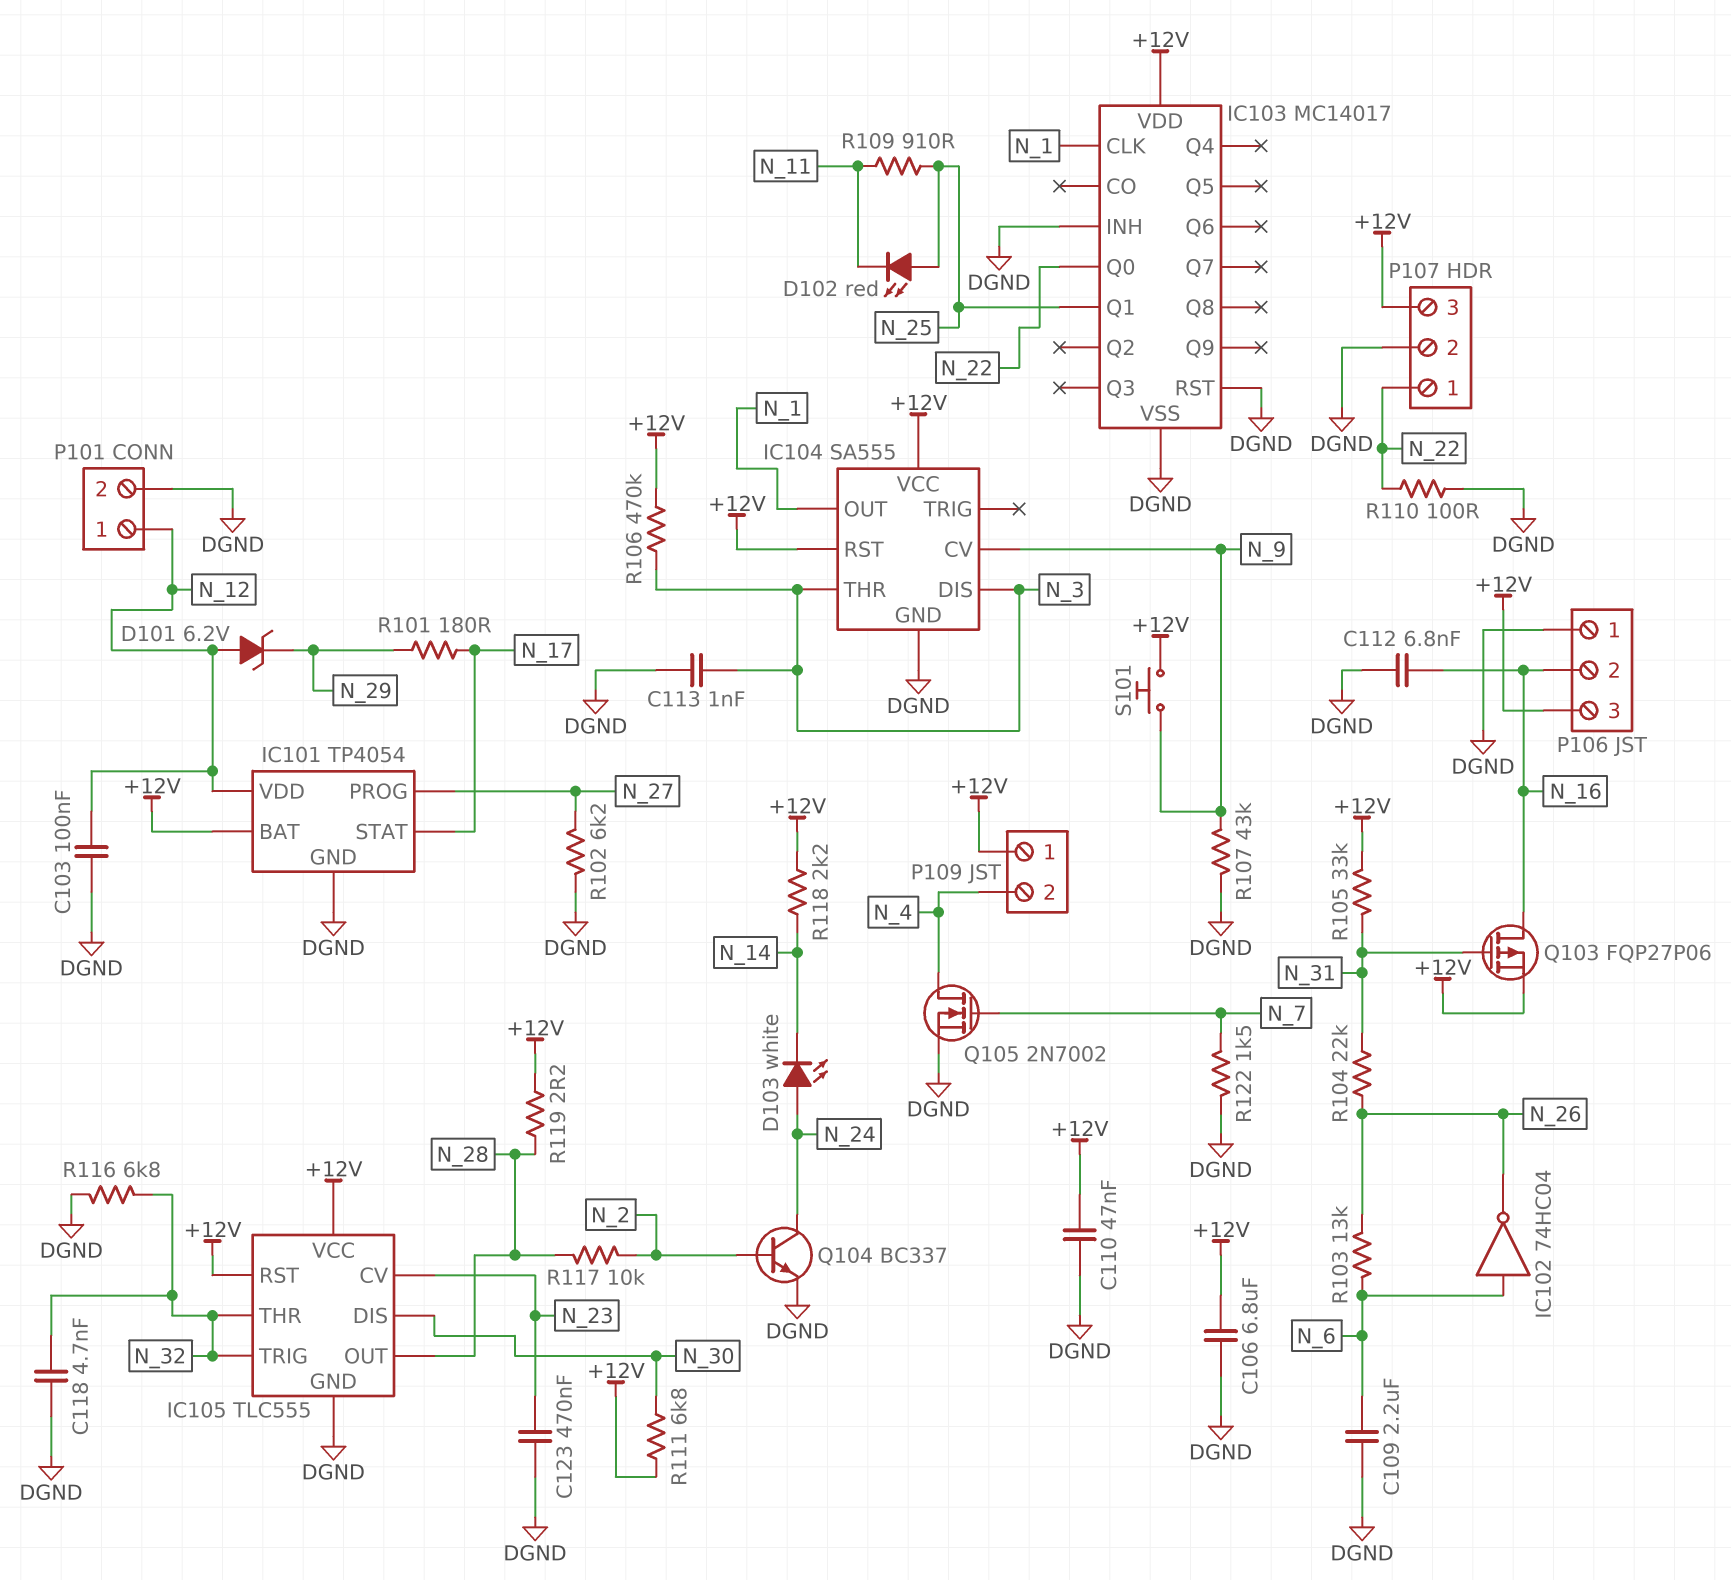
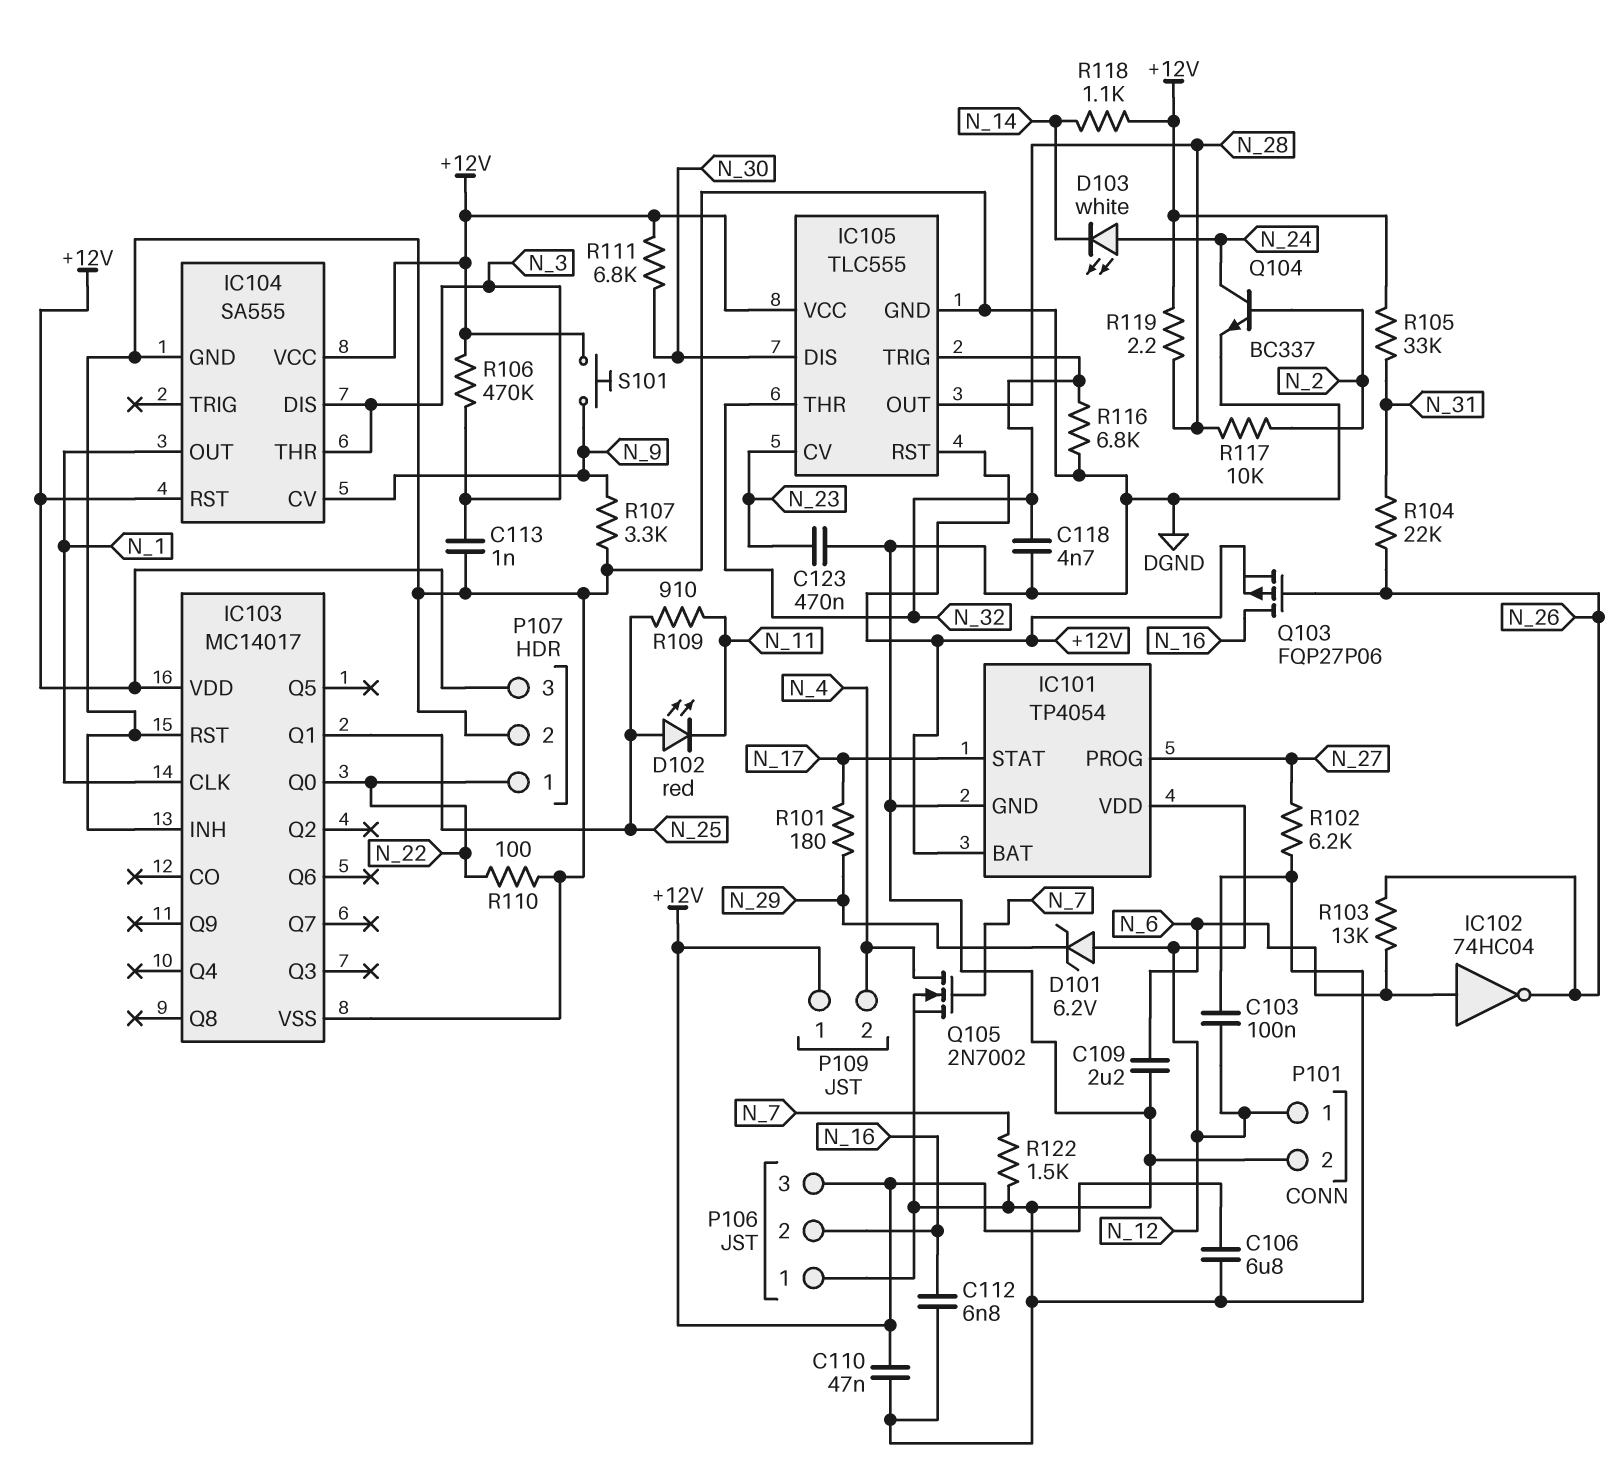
Q103: PMOS FQP27P06 (G N_31, D N_16, S +12V) -> PMOS FQP27P06 (G N_26, D N_16, S +12V)
R107: 43k (DGND, N_9) -> 3.3k (DGND, N_9)
R118: 2.2k (+12V, N_14) -> 1.1k (+12V, N_14)

